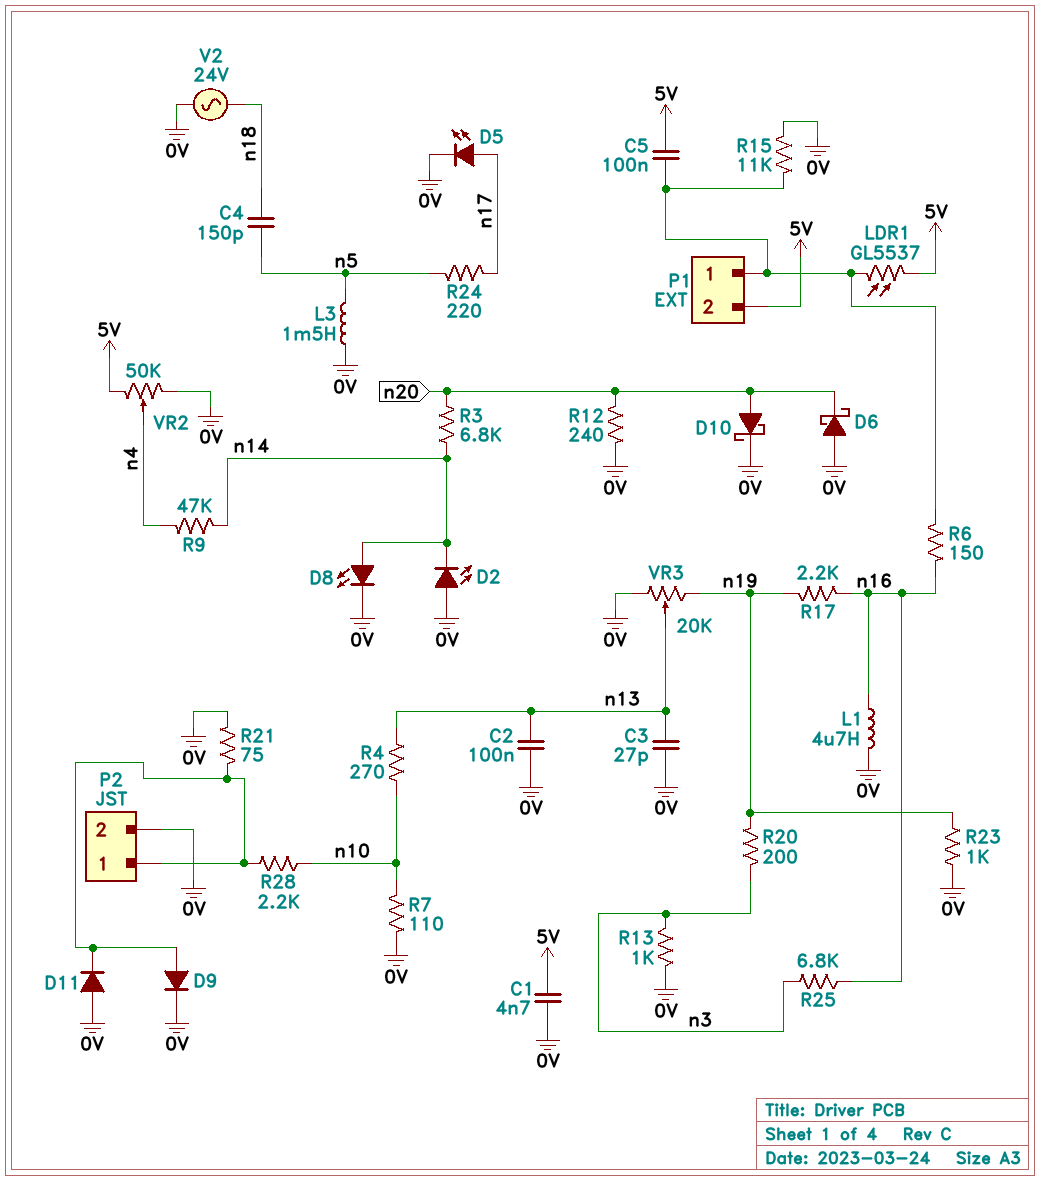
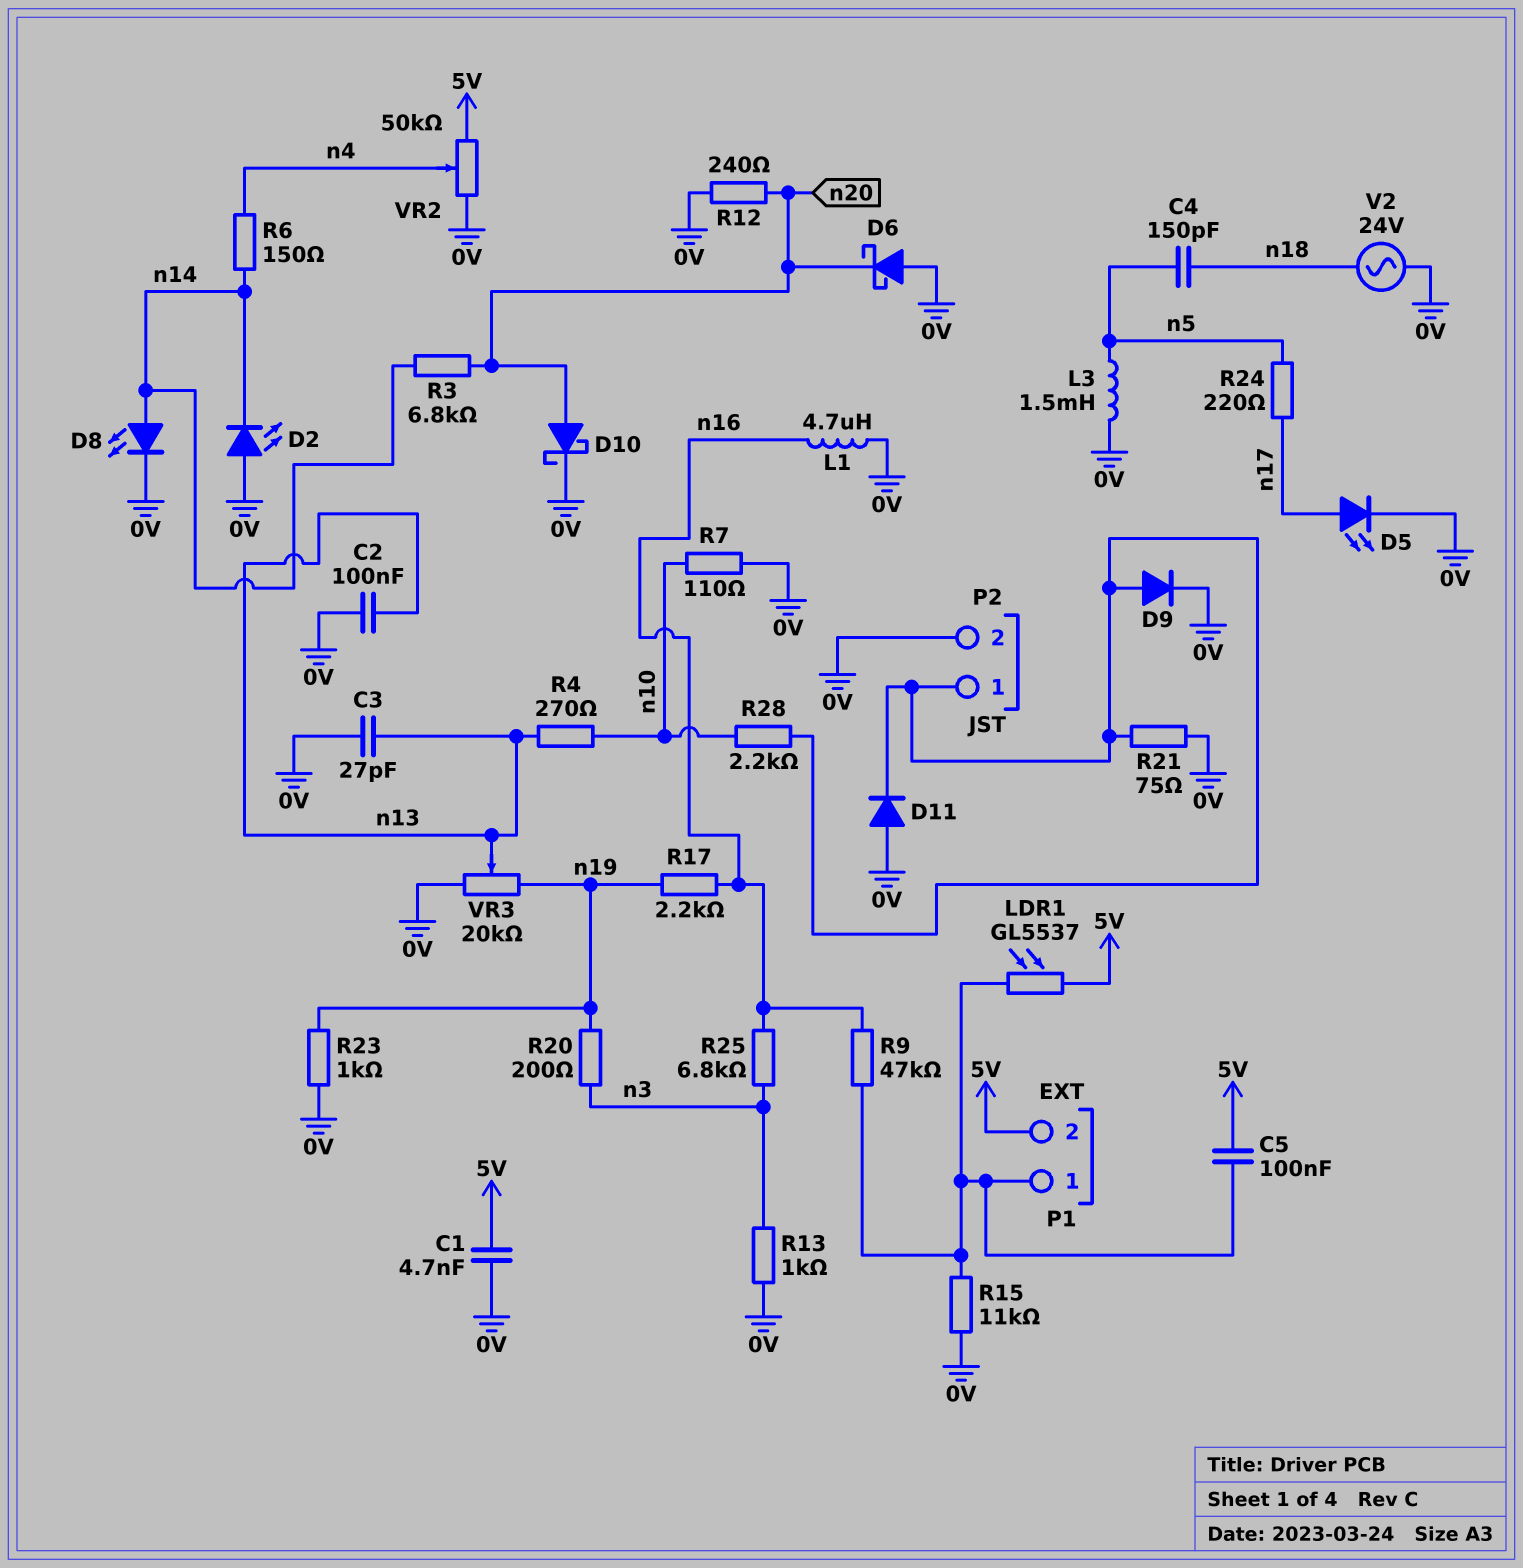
R6: 150 (P1/1, n16) -> 150 (n4, n14)
R9: 47k (n4, n14) -> 47k (P1/1, n16)

